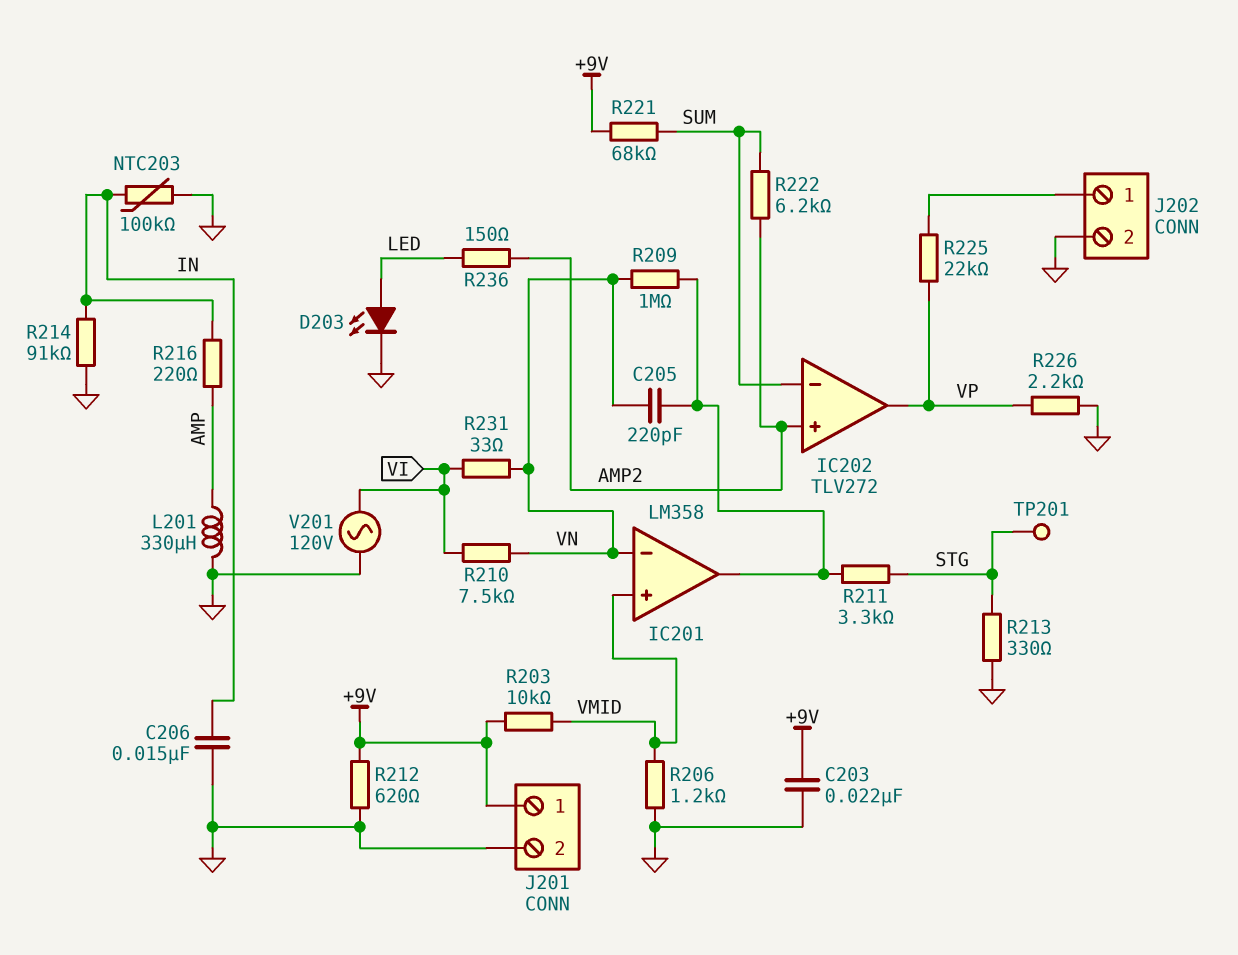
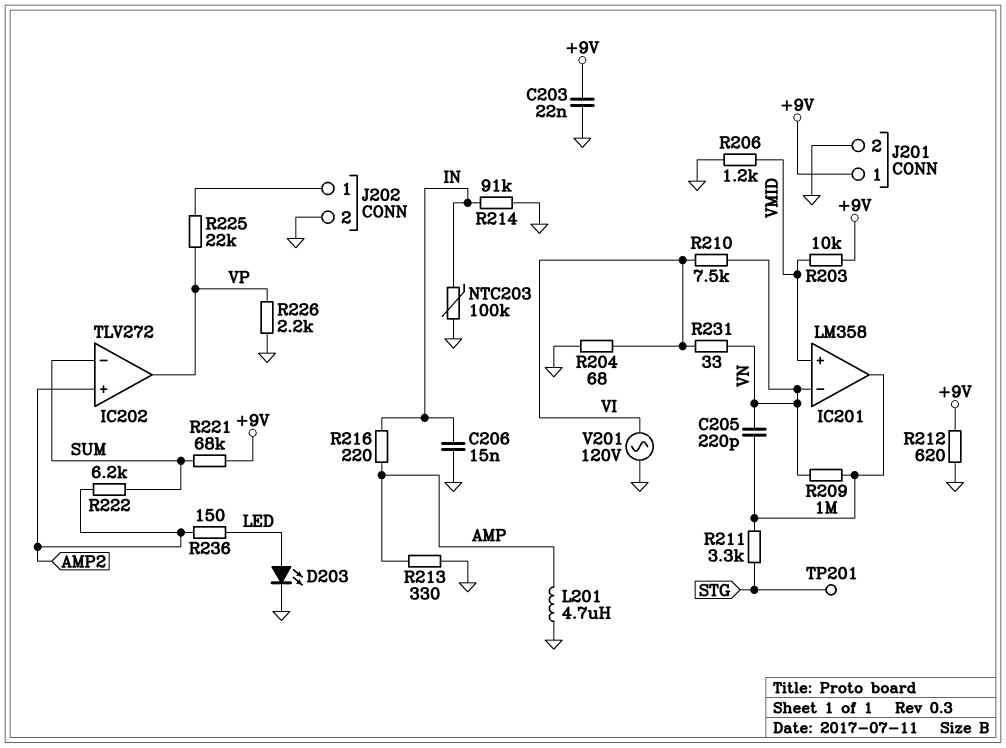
L201: 330uH (AMP, GND) -> 4.7uH (AMP, GND)
R204: none -> 68 (GND, VI)
R213: 330 (GND, STG) -> 330 (AMP, GND)

